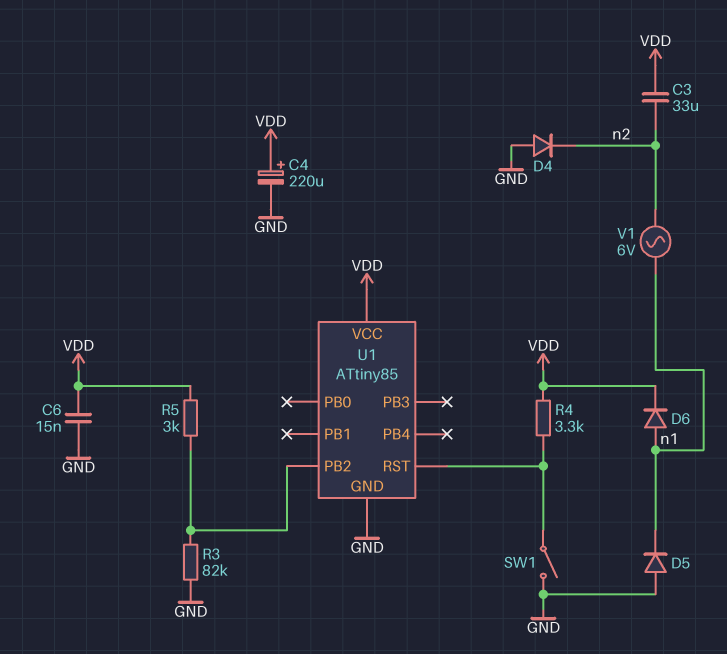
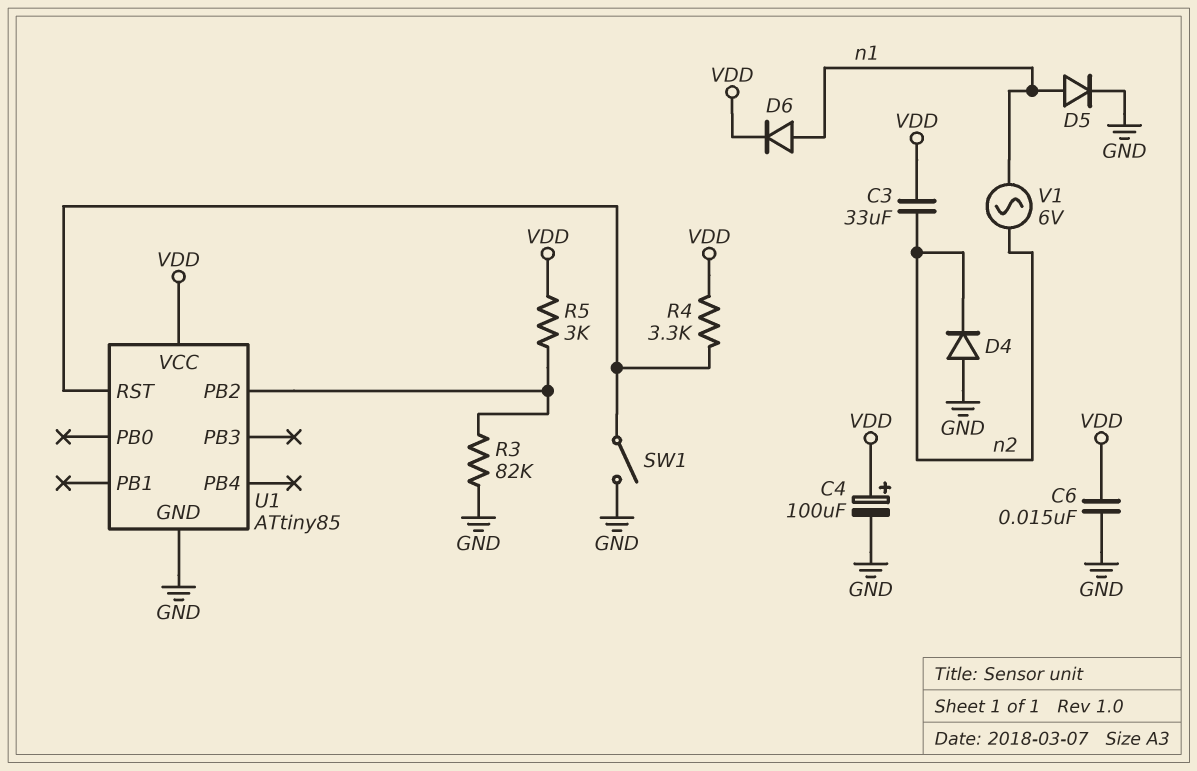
C4: 220uF (plus VDD, minus GND) -> 100uF (plus VDD, minus GND)
D5: diode (A GND, K n1) -> diode (A n1, K GND)

